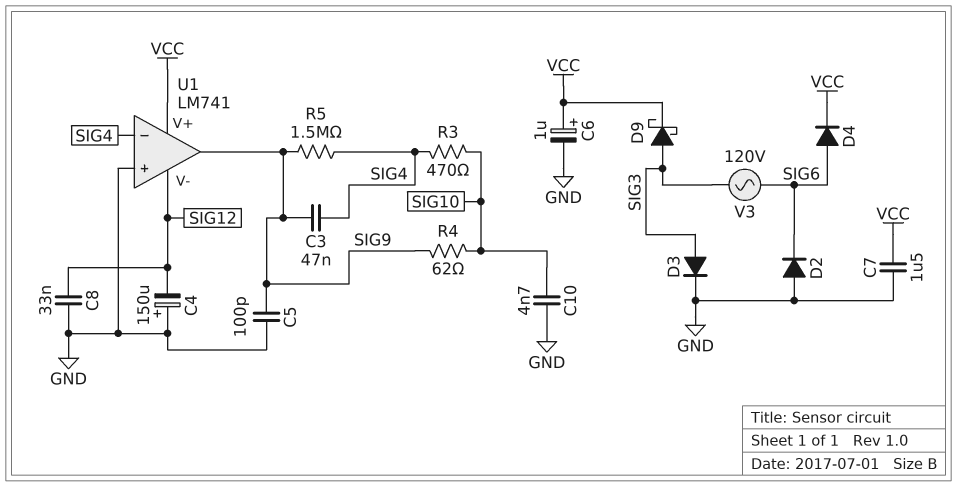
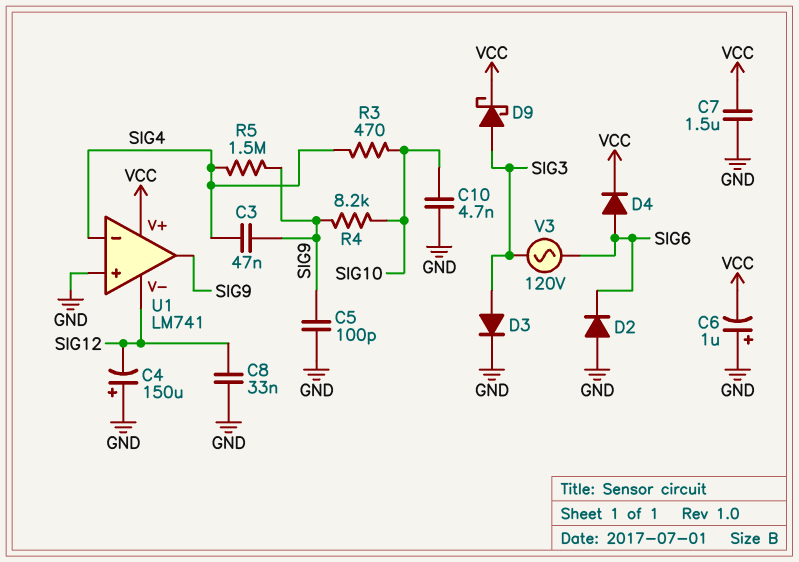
C6: 1uF (plus VCC, minus GND) -> 1uF (plus GND, minus VCC)
R4: 62 (SIG9, SIG10) -> 8.2k (SIG9, SIG10)

